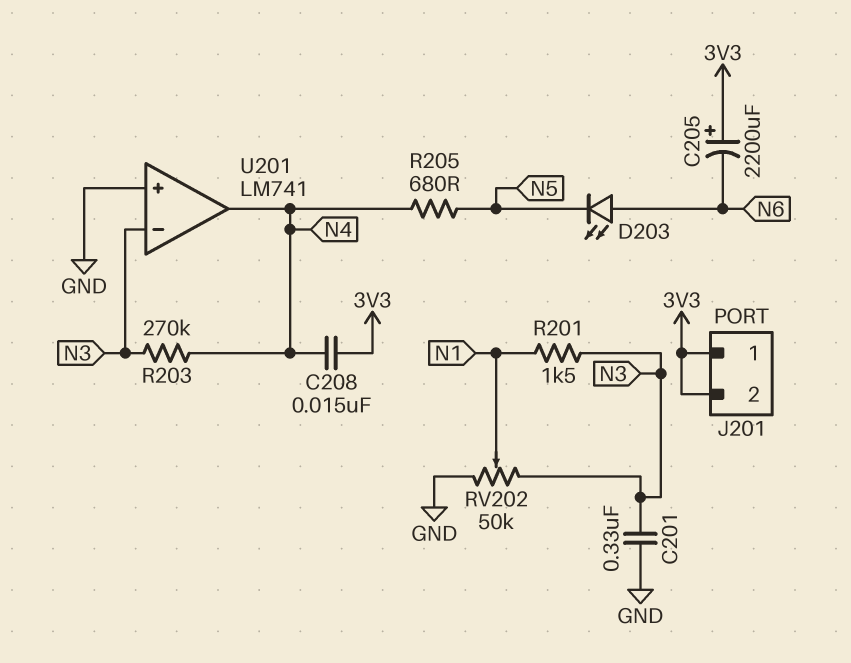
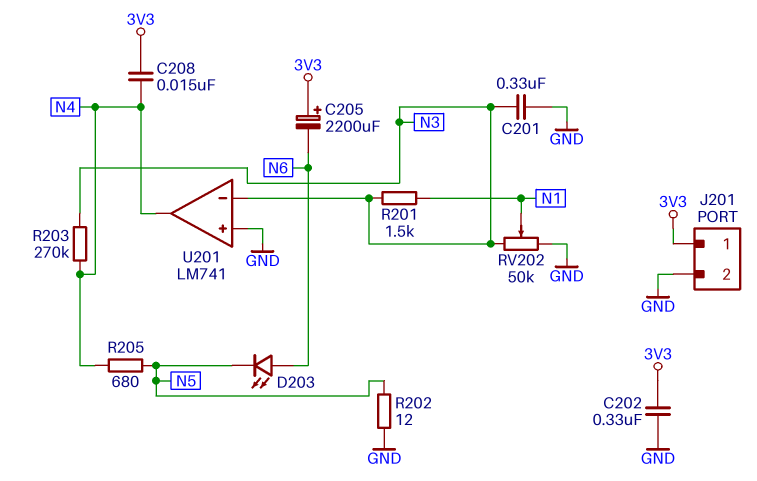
C202: none -> 330nF (3V3, GND)
J201 pin 2: 3V3 -> GND
R202: none -> 12 (GND, N5)

